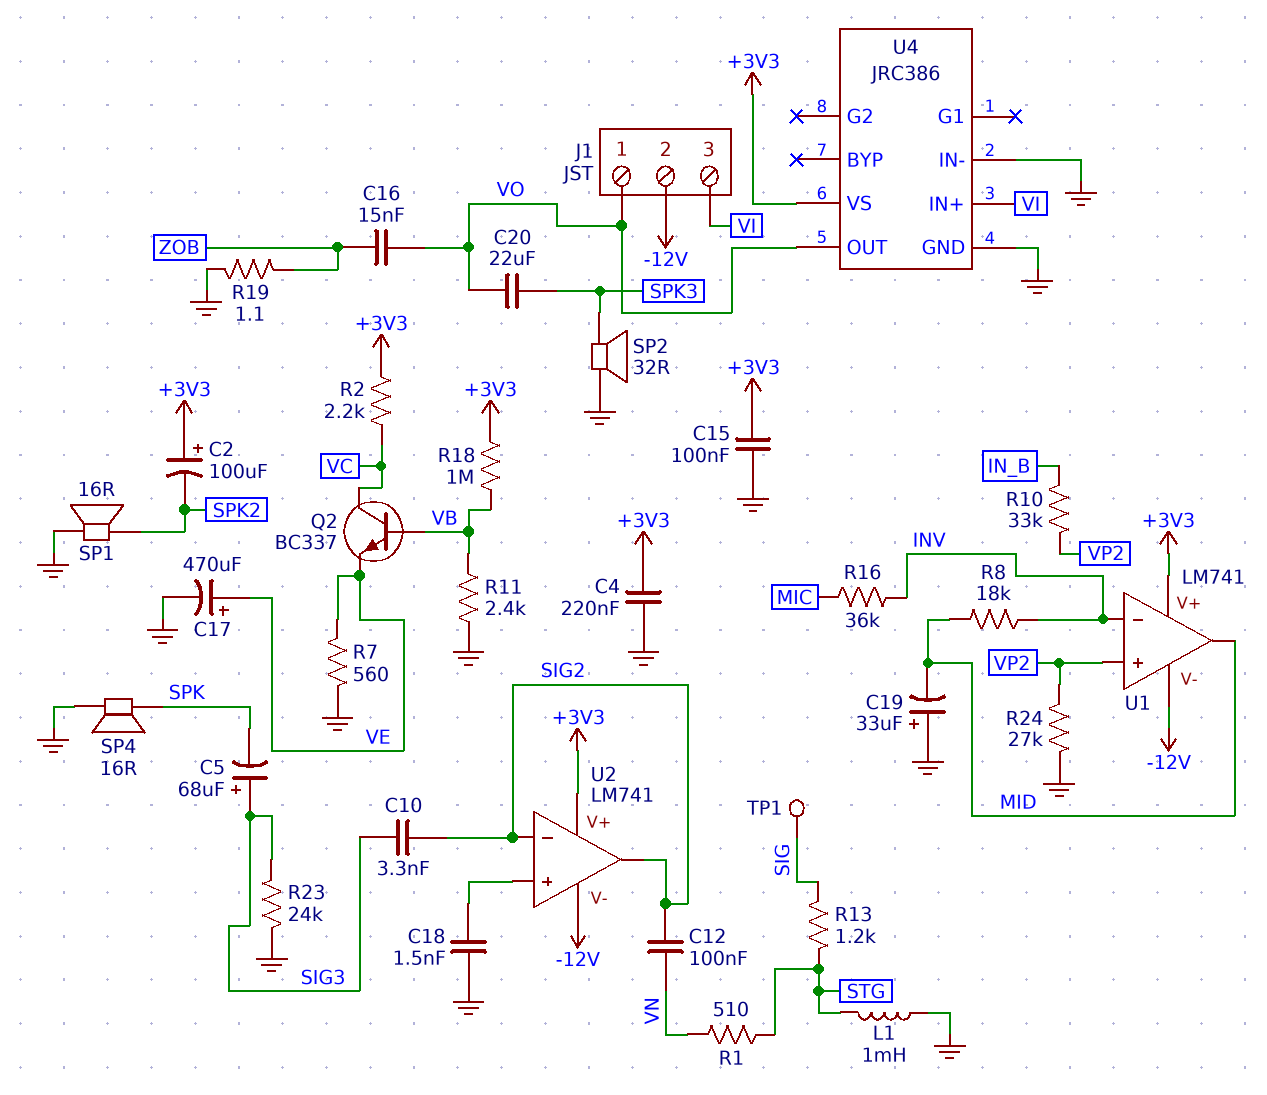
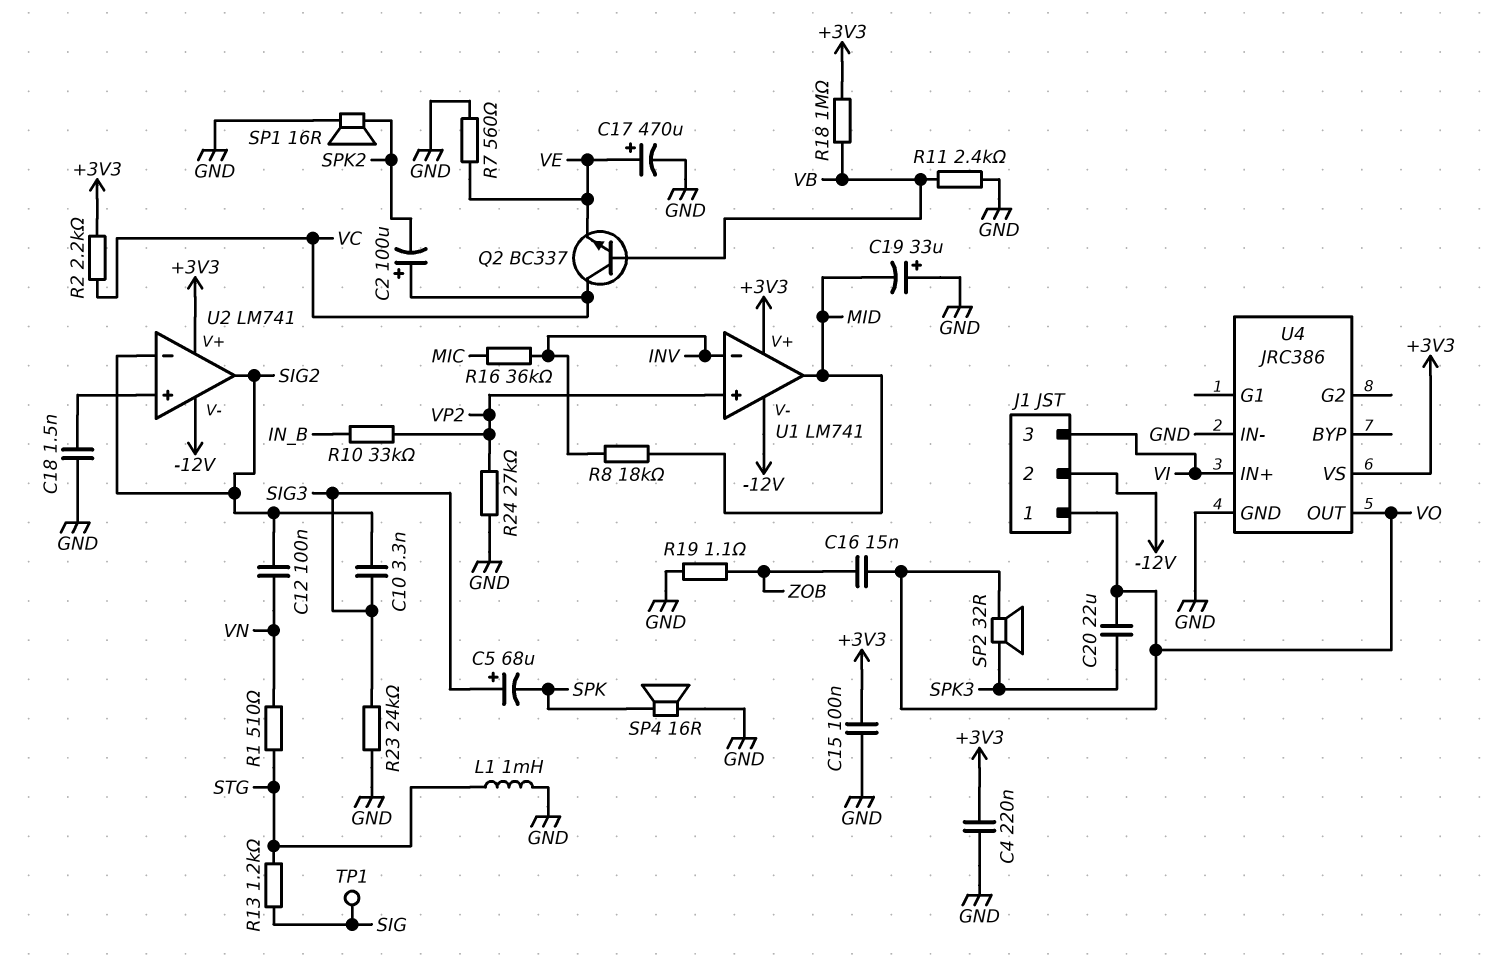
C2: 100uF (plus +3V3, minus SPK2) -> 100uF (plus VC, minus SPK2)
SP2: speaker 32R (GND, SPK3) -> speaker 32R (SPK3, VO)

